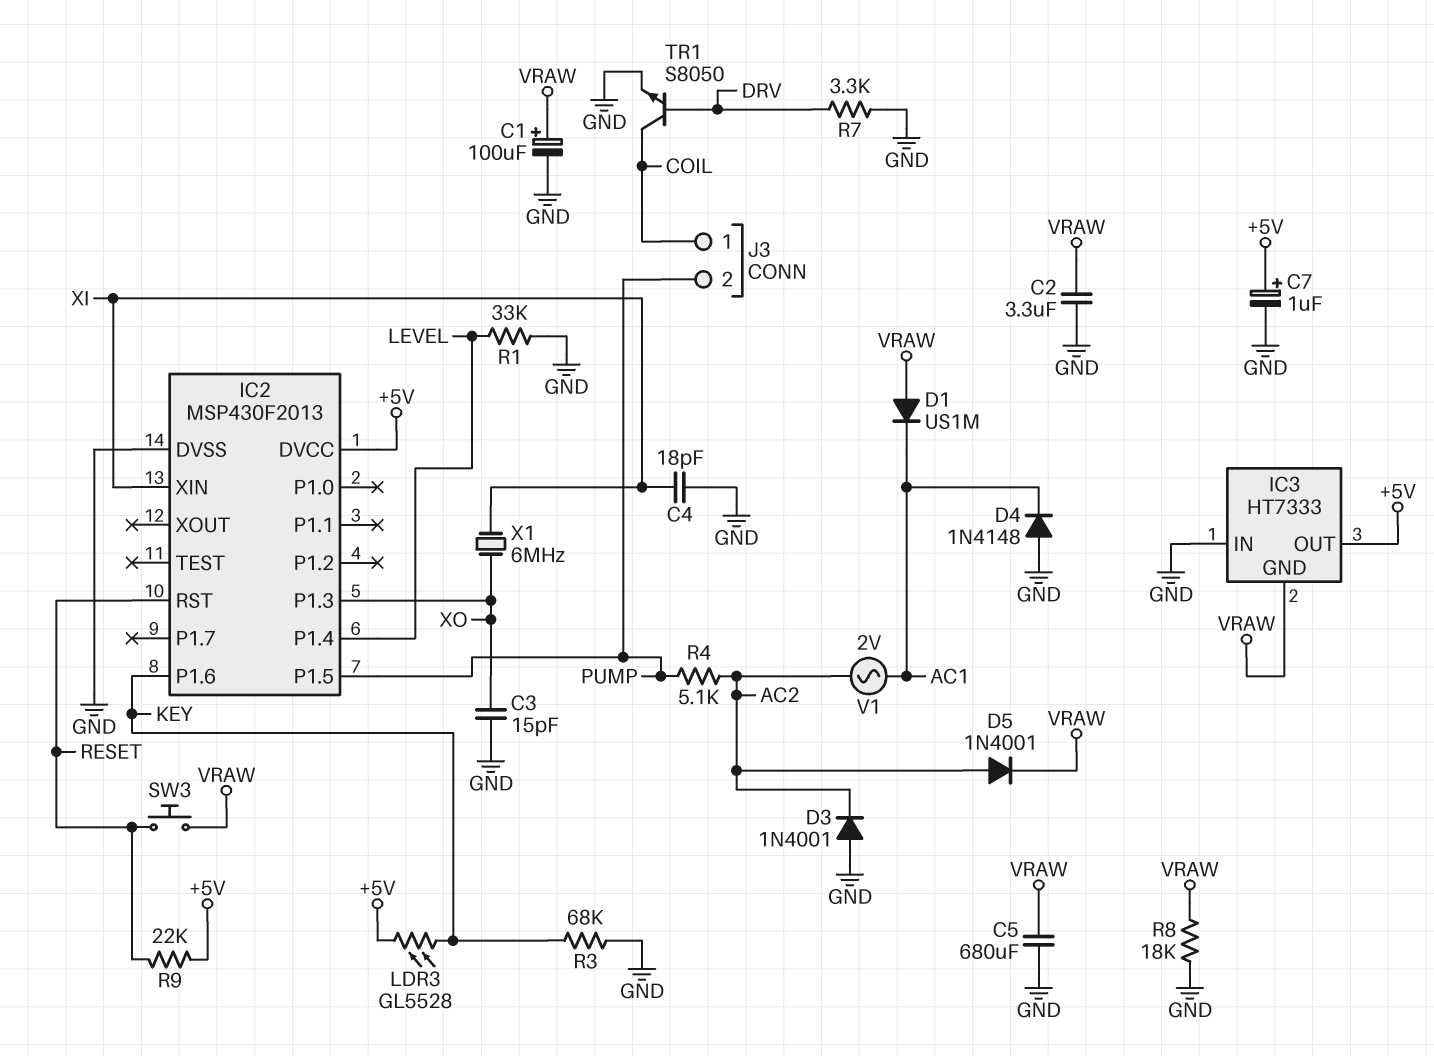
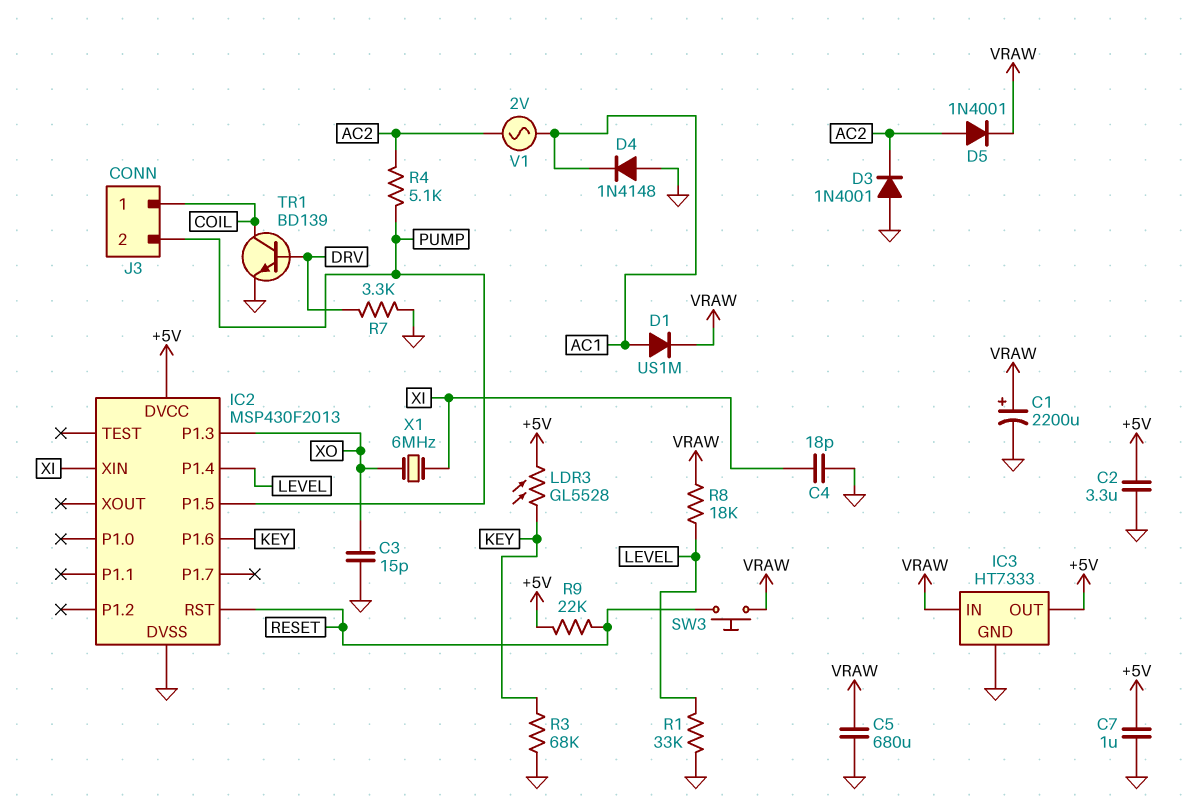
C1: 100uF (plus VRAW, minus GND) -> 2200uF (plus VRAW, minus GND)
C2: 3.3uF (GND, VRAW) -> 3.3uF (+5V, GND)
C7: 1uF (plus +5V, minus GND) -> 1uF (+5V, GND)
D1: diode US1M (A VRAW, K AC1) -> diode US1M (A AC1, K VRAW)
IC3 pin GND: VRAW -> GND
IC3 pin IN: GND -> VRAW
R8: 18k (GND, VRAW) -> 18k (LEVEL, VRAW)
TR1: NPN S8050 (B DRV, C COIL, E GND) -> NPN BD139 (B DRV, C COIL, E GND)

